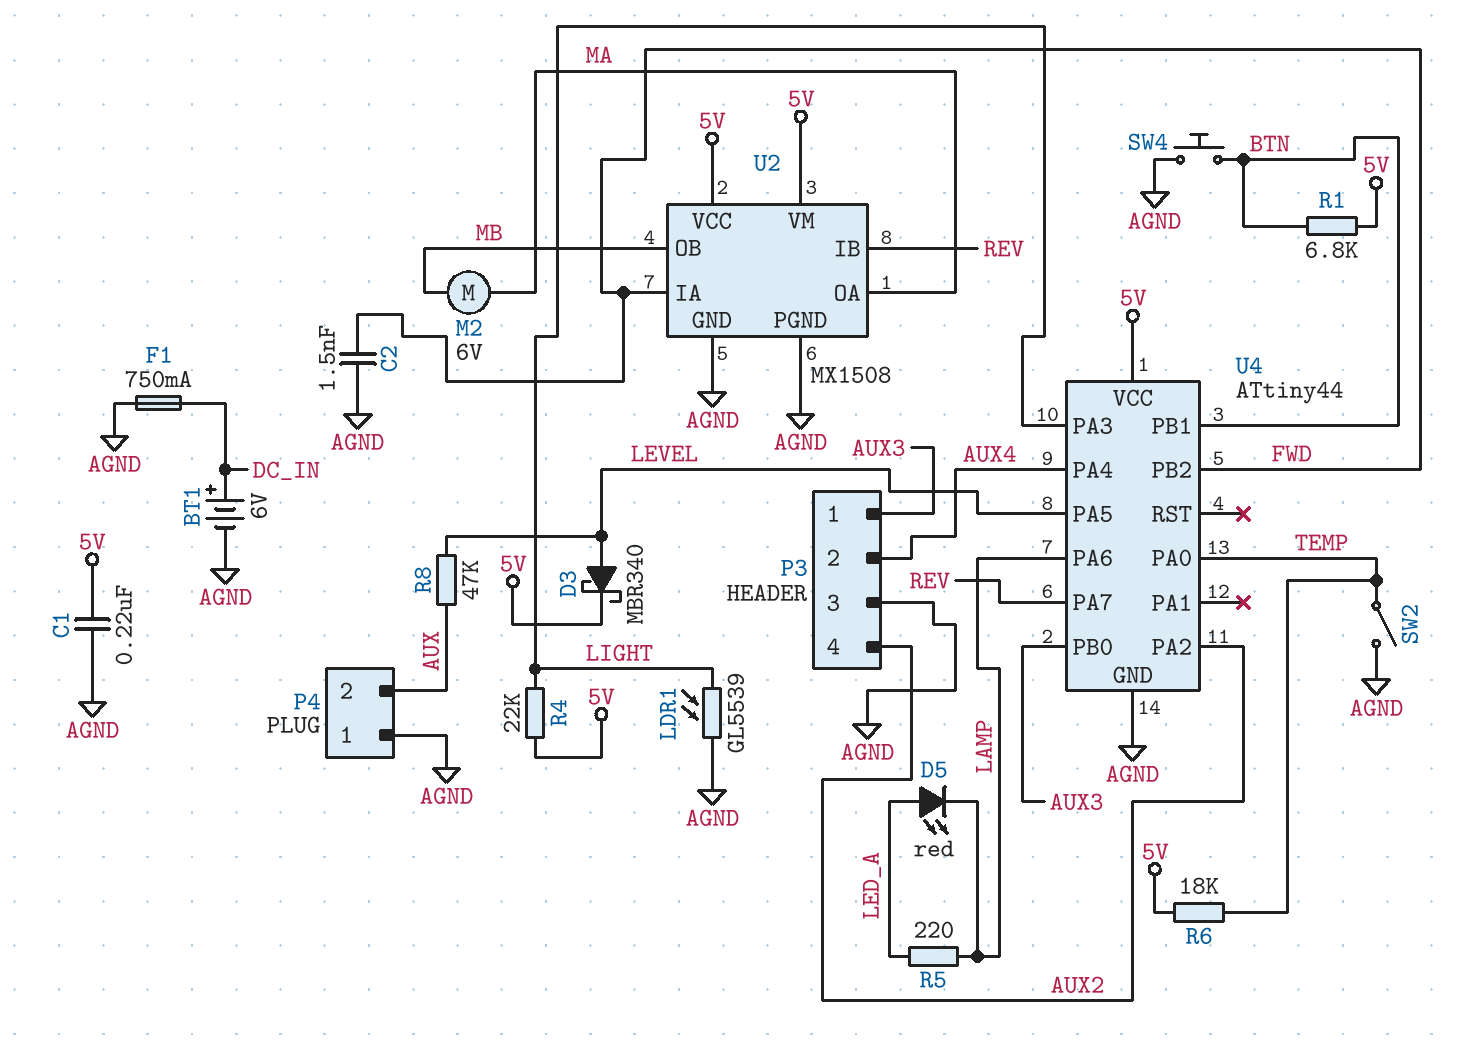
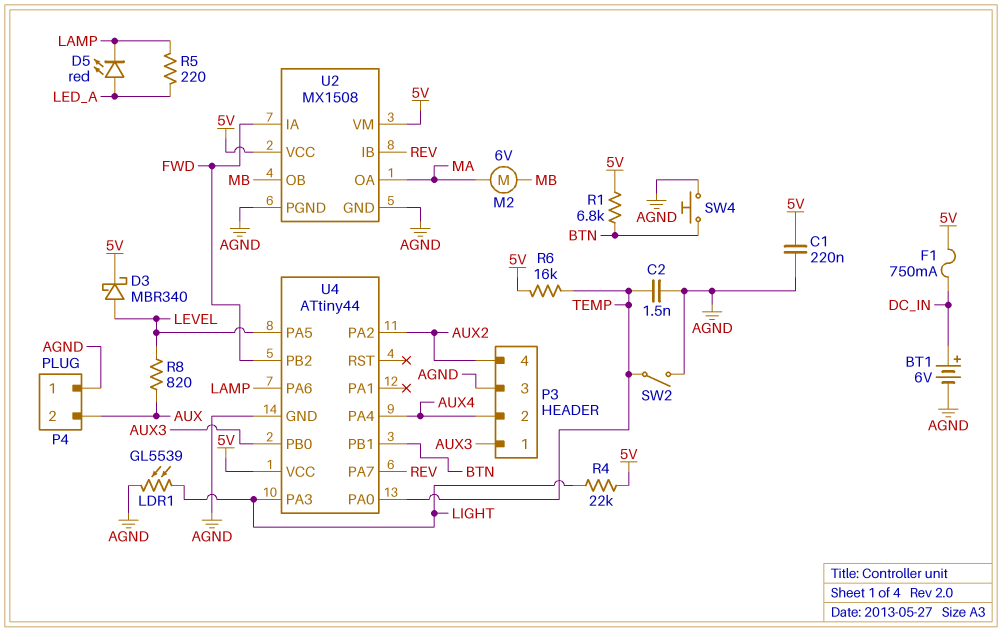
C2: 1.5nF (AGND, FWD) -> 1.5nF (AGND, TEMP)
F1: 750mA (AGND, DC_IN) -> 750mA (5V, DC_IN)
R6: 18k (5V, TEMP) -> 16k (5V, TEMP)
R8: 47k (AUX, LEVEL) -> 820 (AUX, LEVEL)

